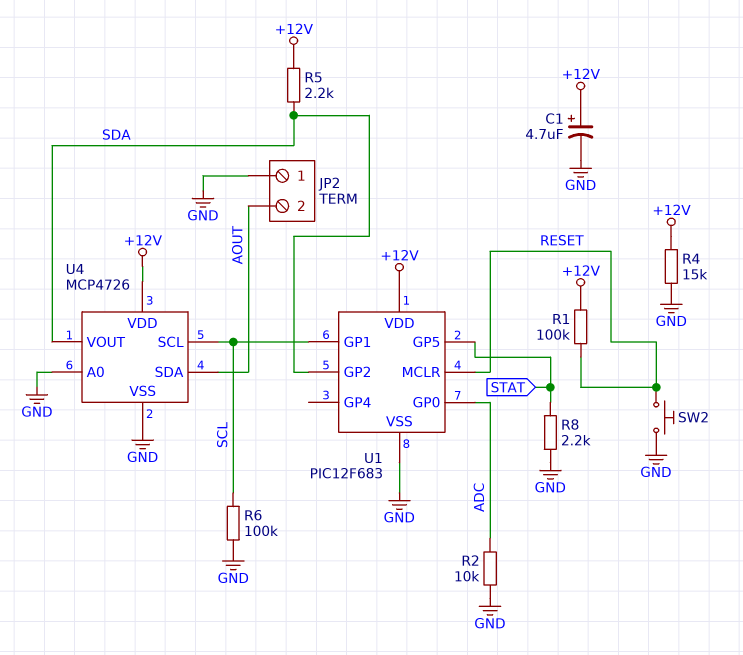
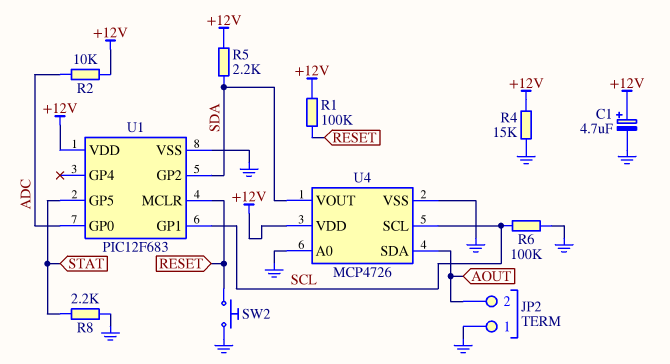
R2: 10k (ADC, GND) -> 10k (+12V, ADC)

